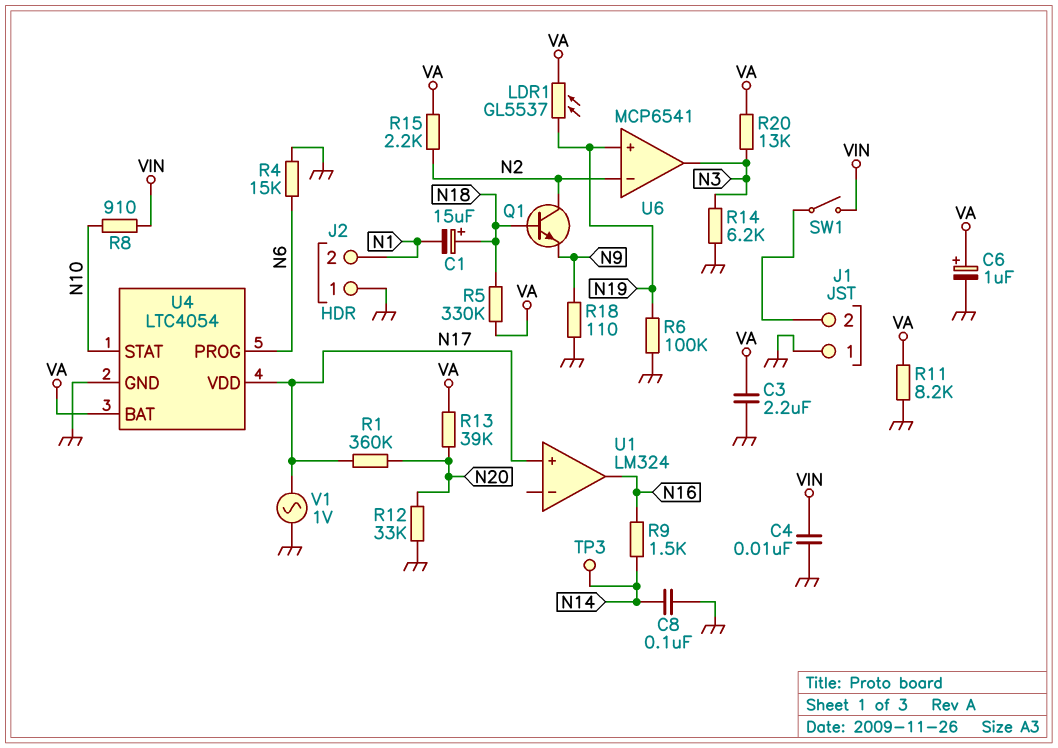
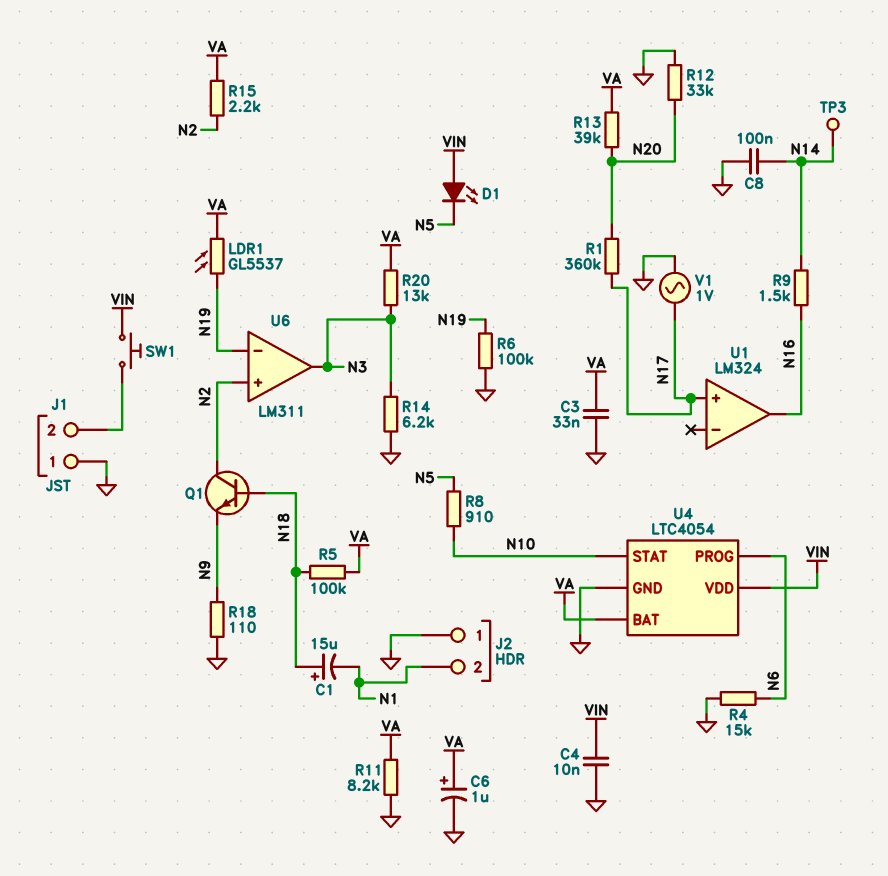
C3: 2.2uF (GND, VA) -> 33nF (GND, VA)
D1: none -> LED (A VIN, K N5)
R5: 330k (N18, VA) -> 100k (N18, VA)
R8: 910 (N10, VIN) -> 910 (N5, N10)
SW1: switch (J1/2, VIN) -> button (J1/2, VIN)
U4 pin VDD: N17 -> VIN
U6: MCP6541 -> LM311
U6 pin in+: N19 -> N2
U6 pin in-: N2 -> N19

